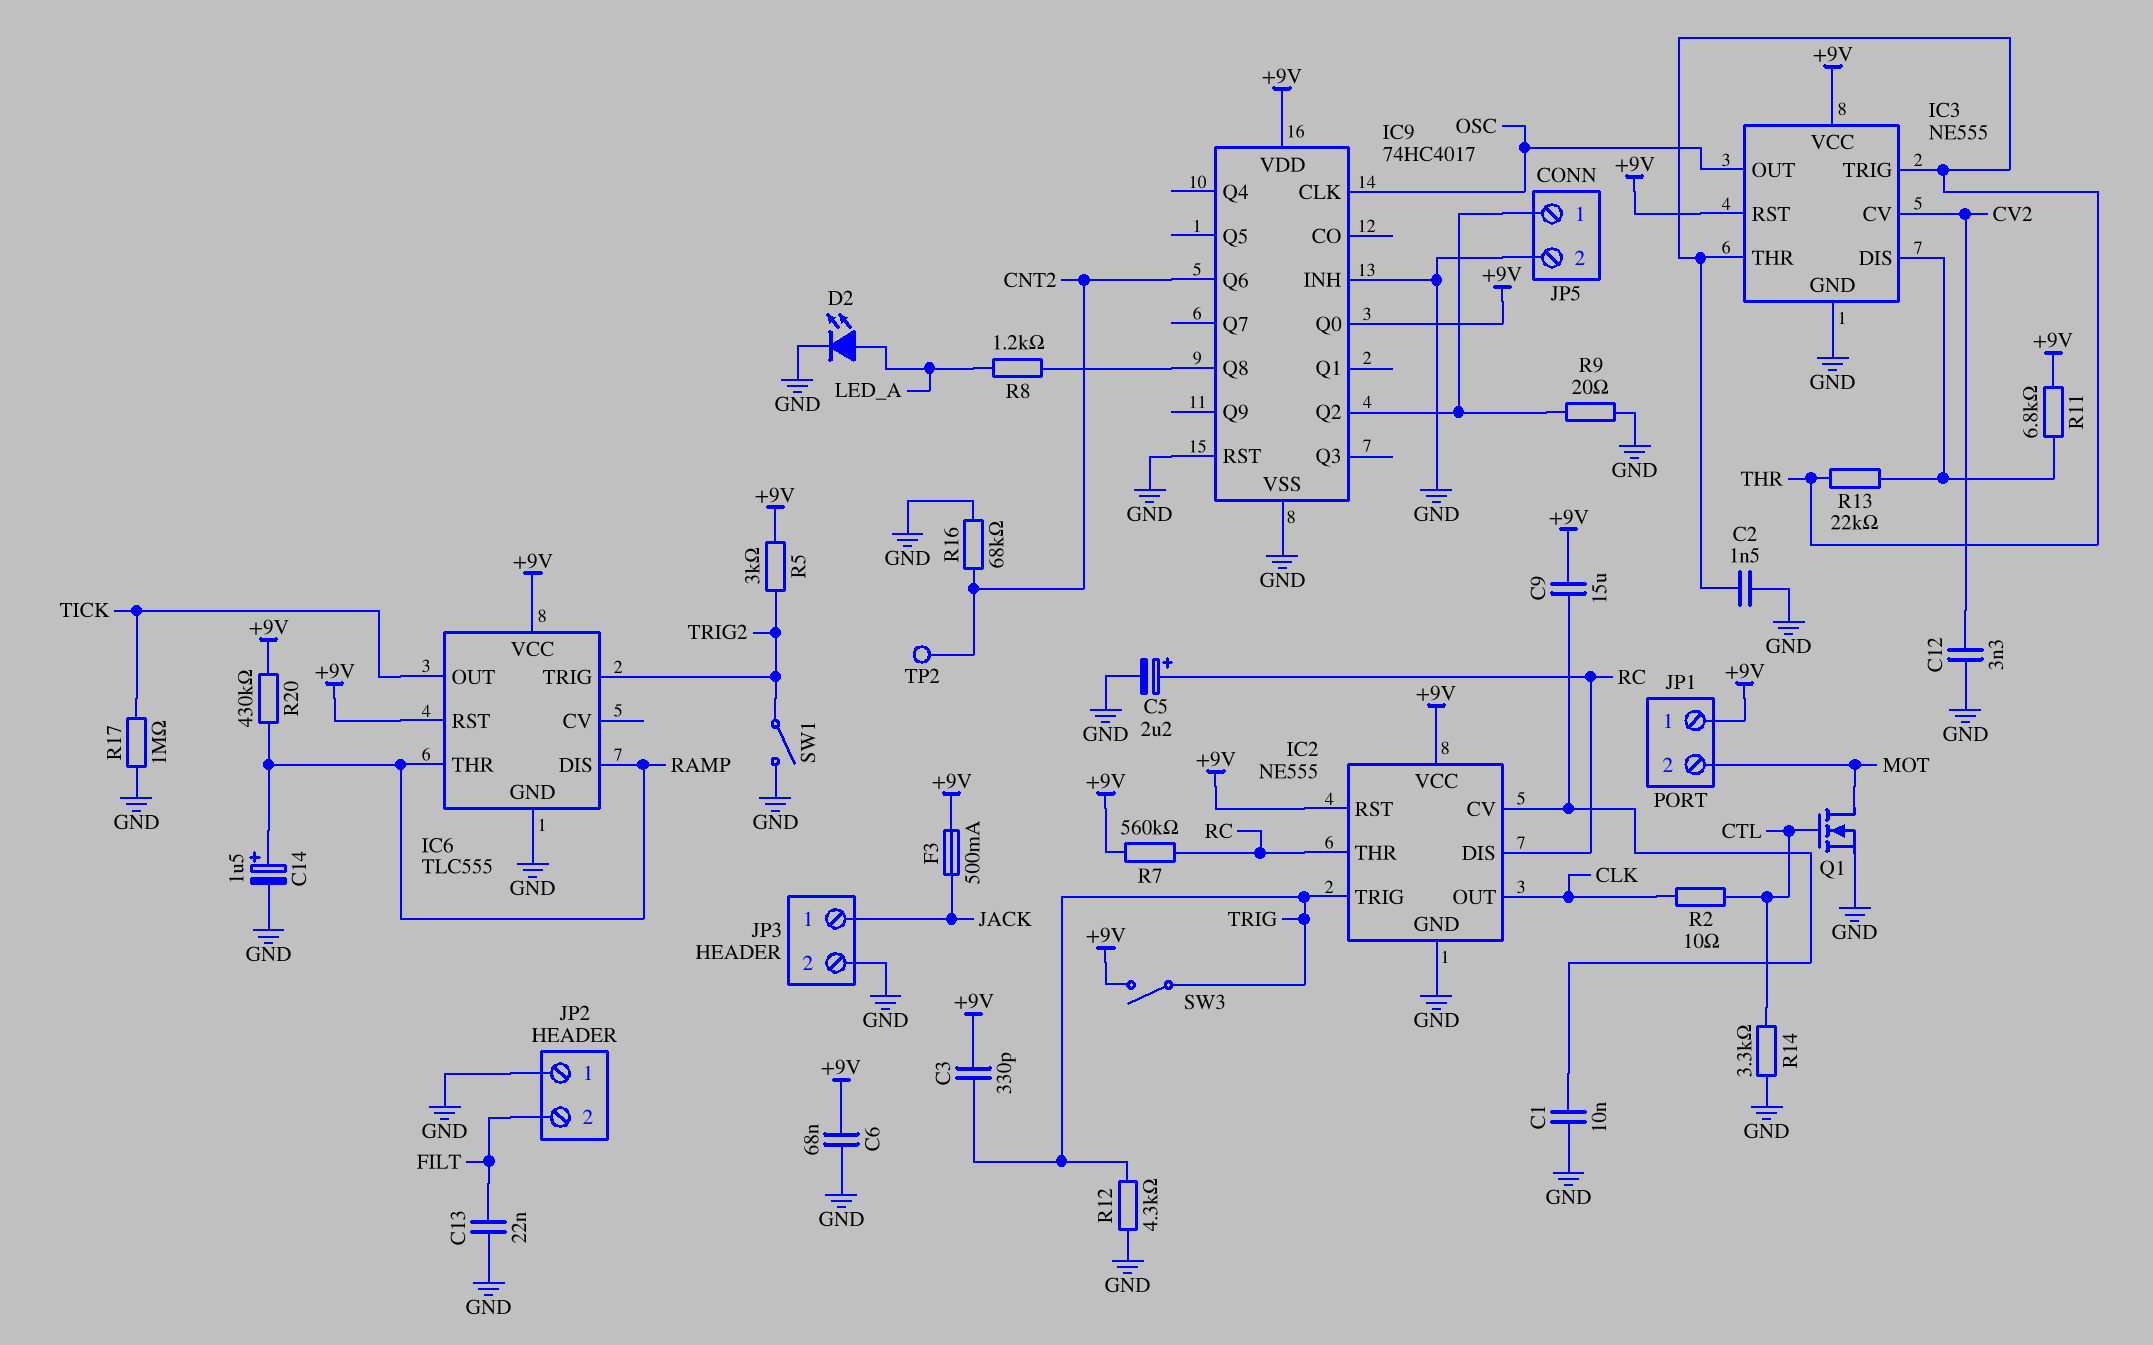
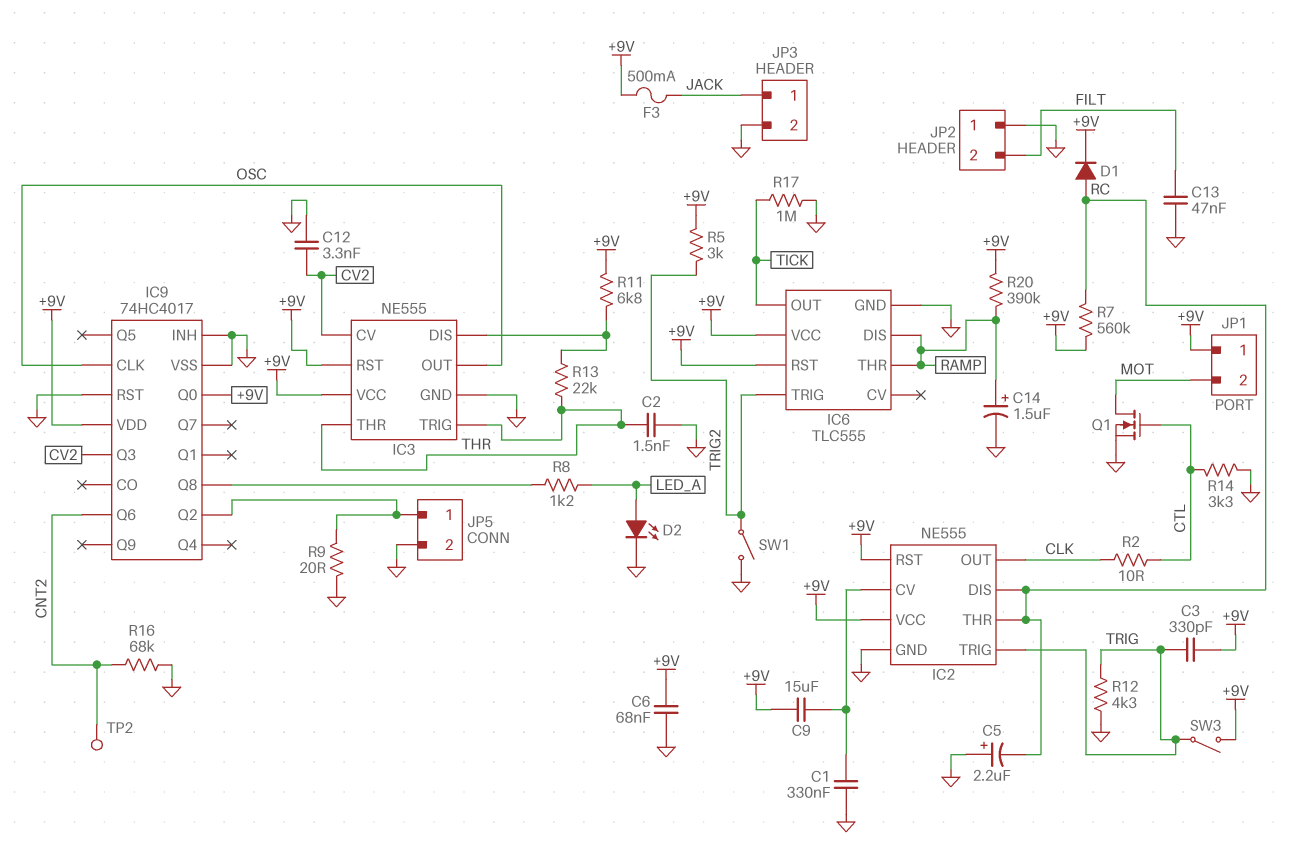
C1: 10nF (GND, IC2/CV) -> 330nF (GND, IC2/CV)
C5: 2.2uF (plus RC, minus GND) -> 2.2uF (plus GND, minus RC)
C13: 22nF (FILT, GND) -> 47nF (FILT, GND)
D1: none -> diode (A RC, K +9V)
IC9 pin Q3: none -> CV2
R20: 430k (+9V, RAMP) -> 390k (+9V, RAMP)

